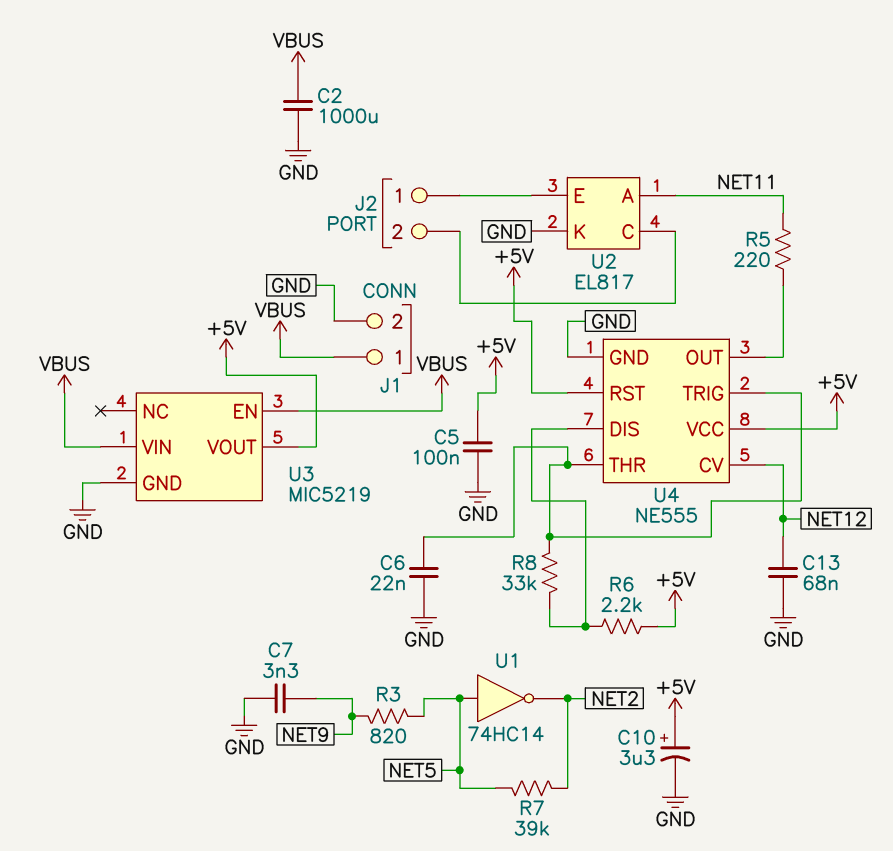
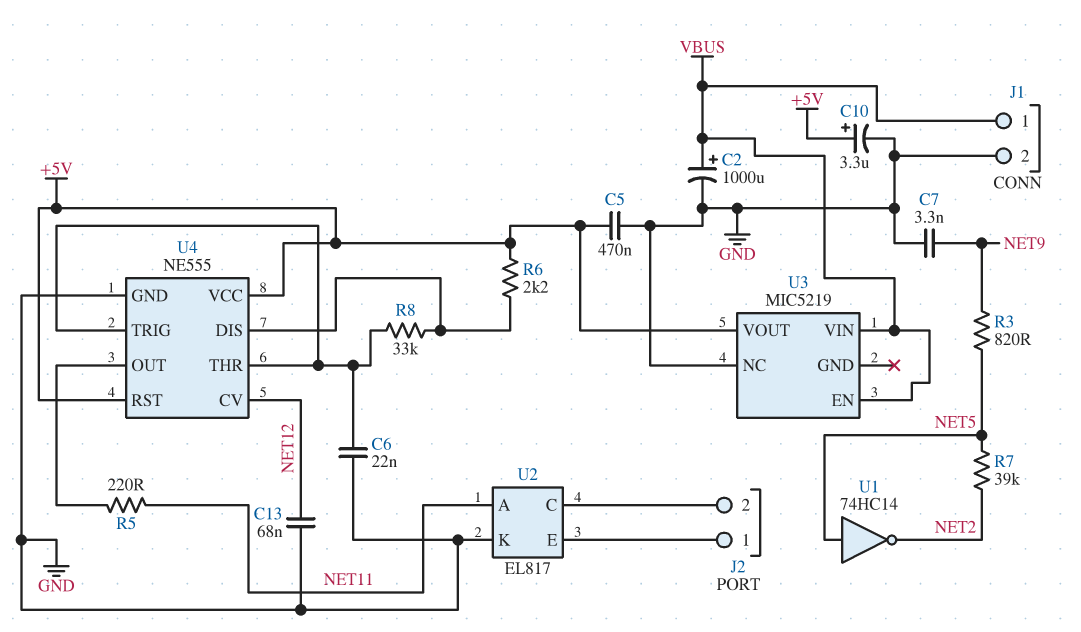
C2: 1000uF (GND, VBUS) -> 1000uF (plus VBUS, minus GND)
C5: 100nF (+5V, GND) -> 470nF (+5V, GND)
U3 pin GND: GND -> none
U3 pin NC: none -> GND

